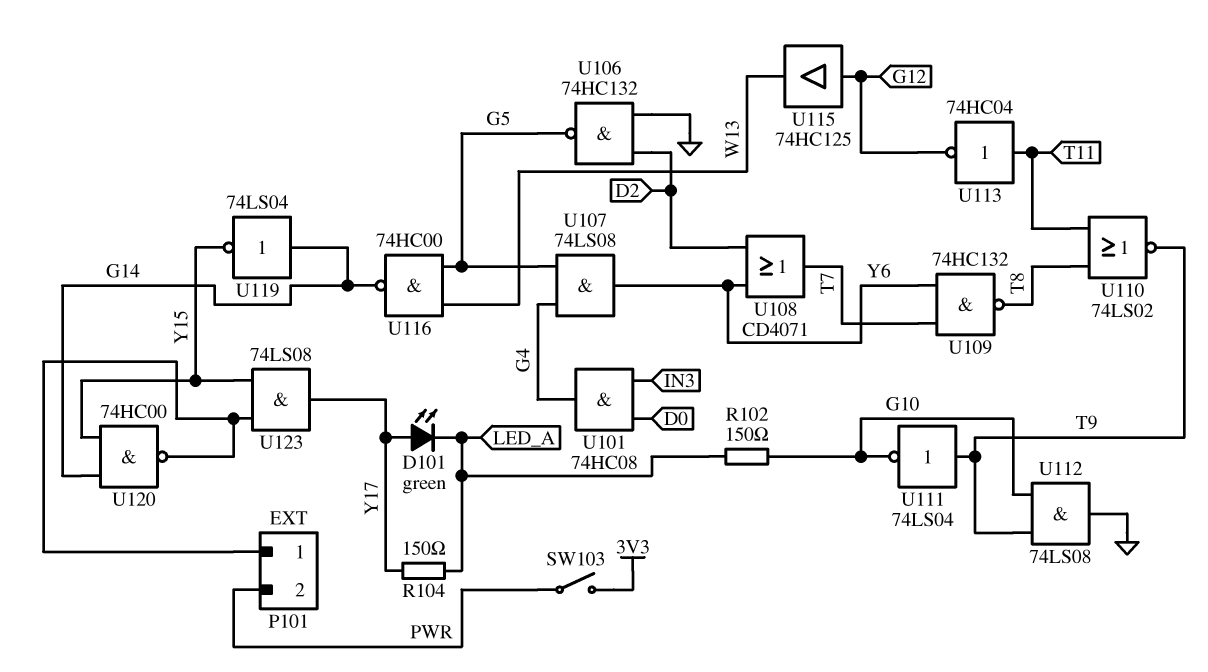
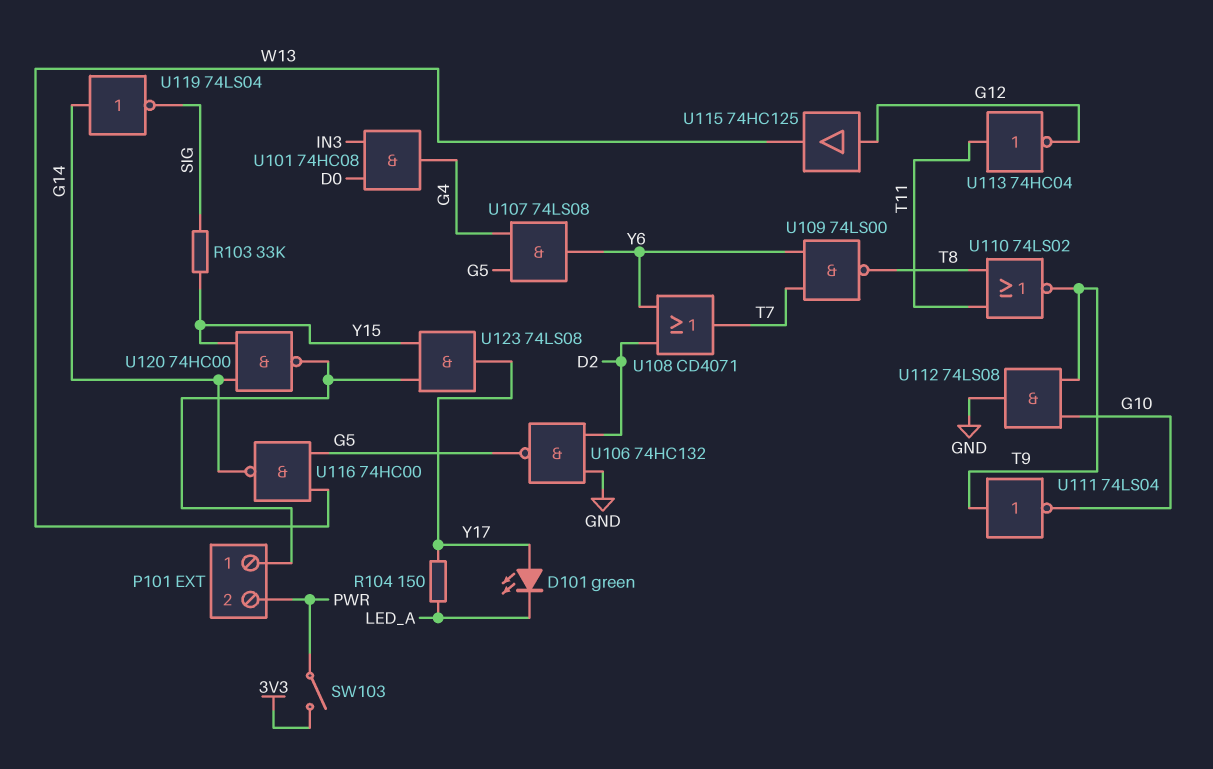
R102: 150 (G10, LED_A) -> none
R103: none -> 33k (SIG, Y15)
U109: NAND 74HC132 (in T7, in Y6, out T8) -> NAND 74LS00 (in T7, in Y6, out T8)
U119: NOT 74LS04 (in G14, out Y15) -> NOT 74LS04 (in G14, out SIG)

